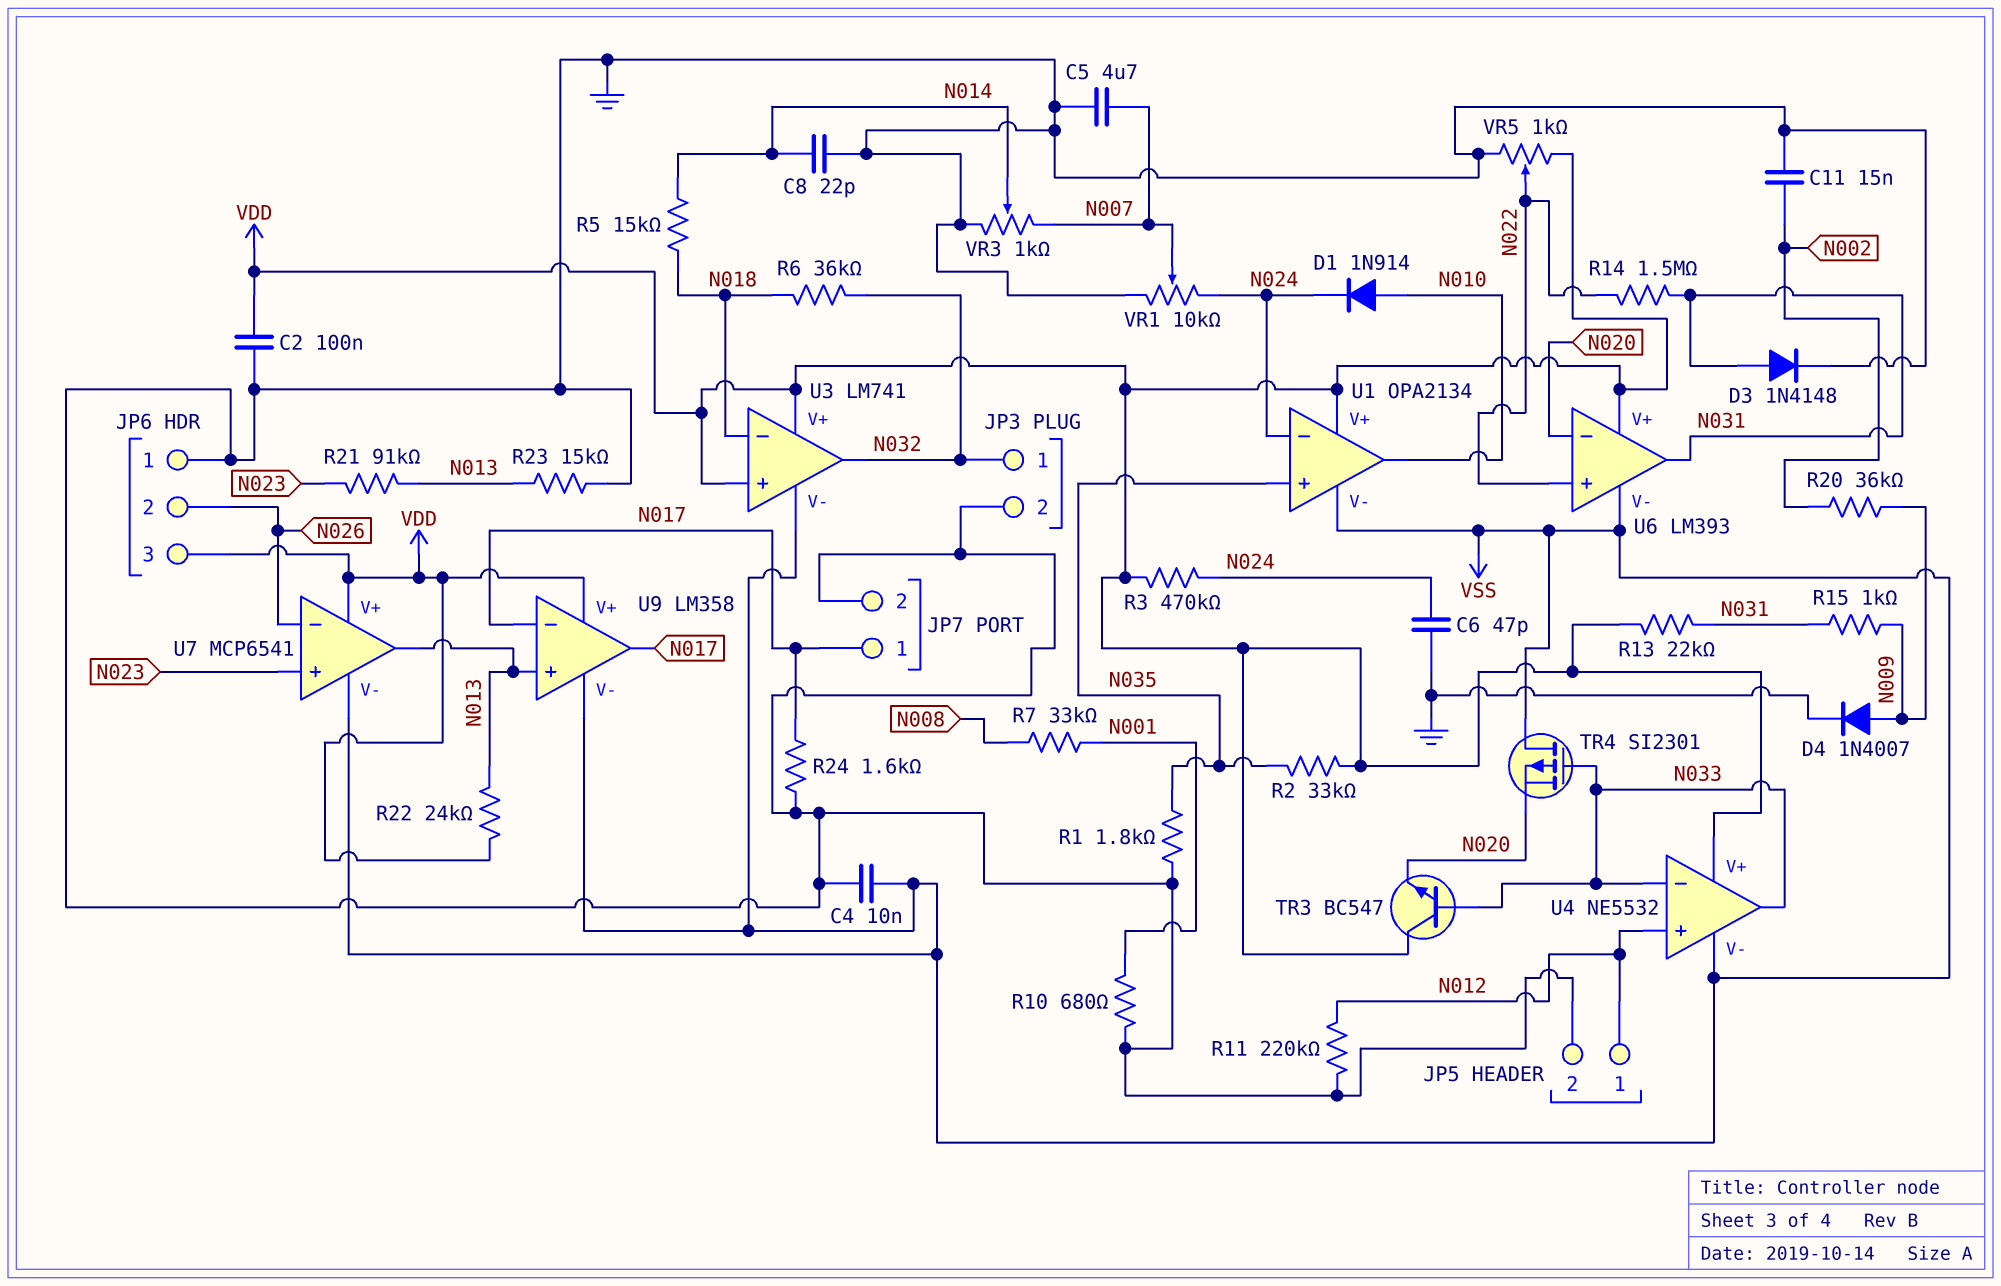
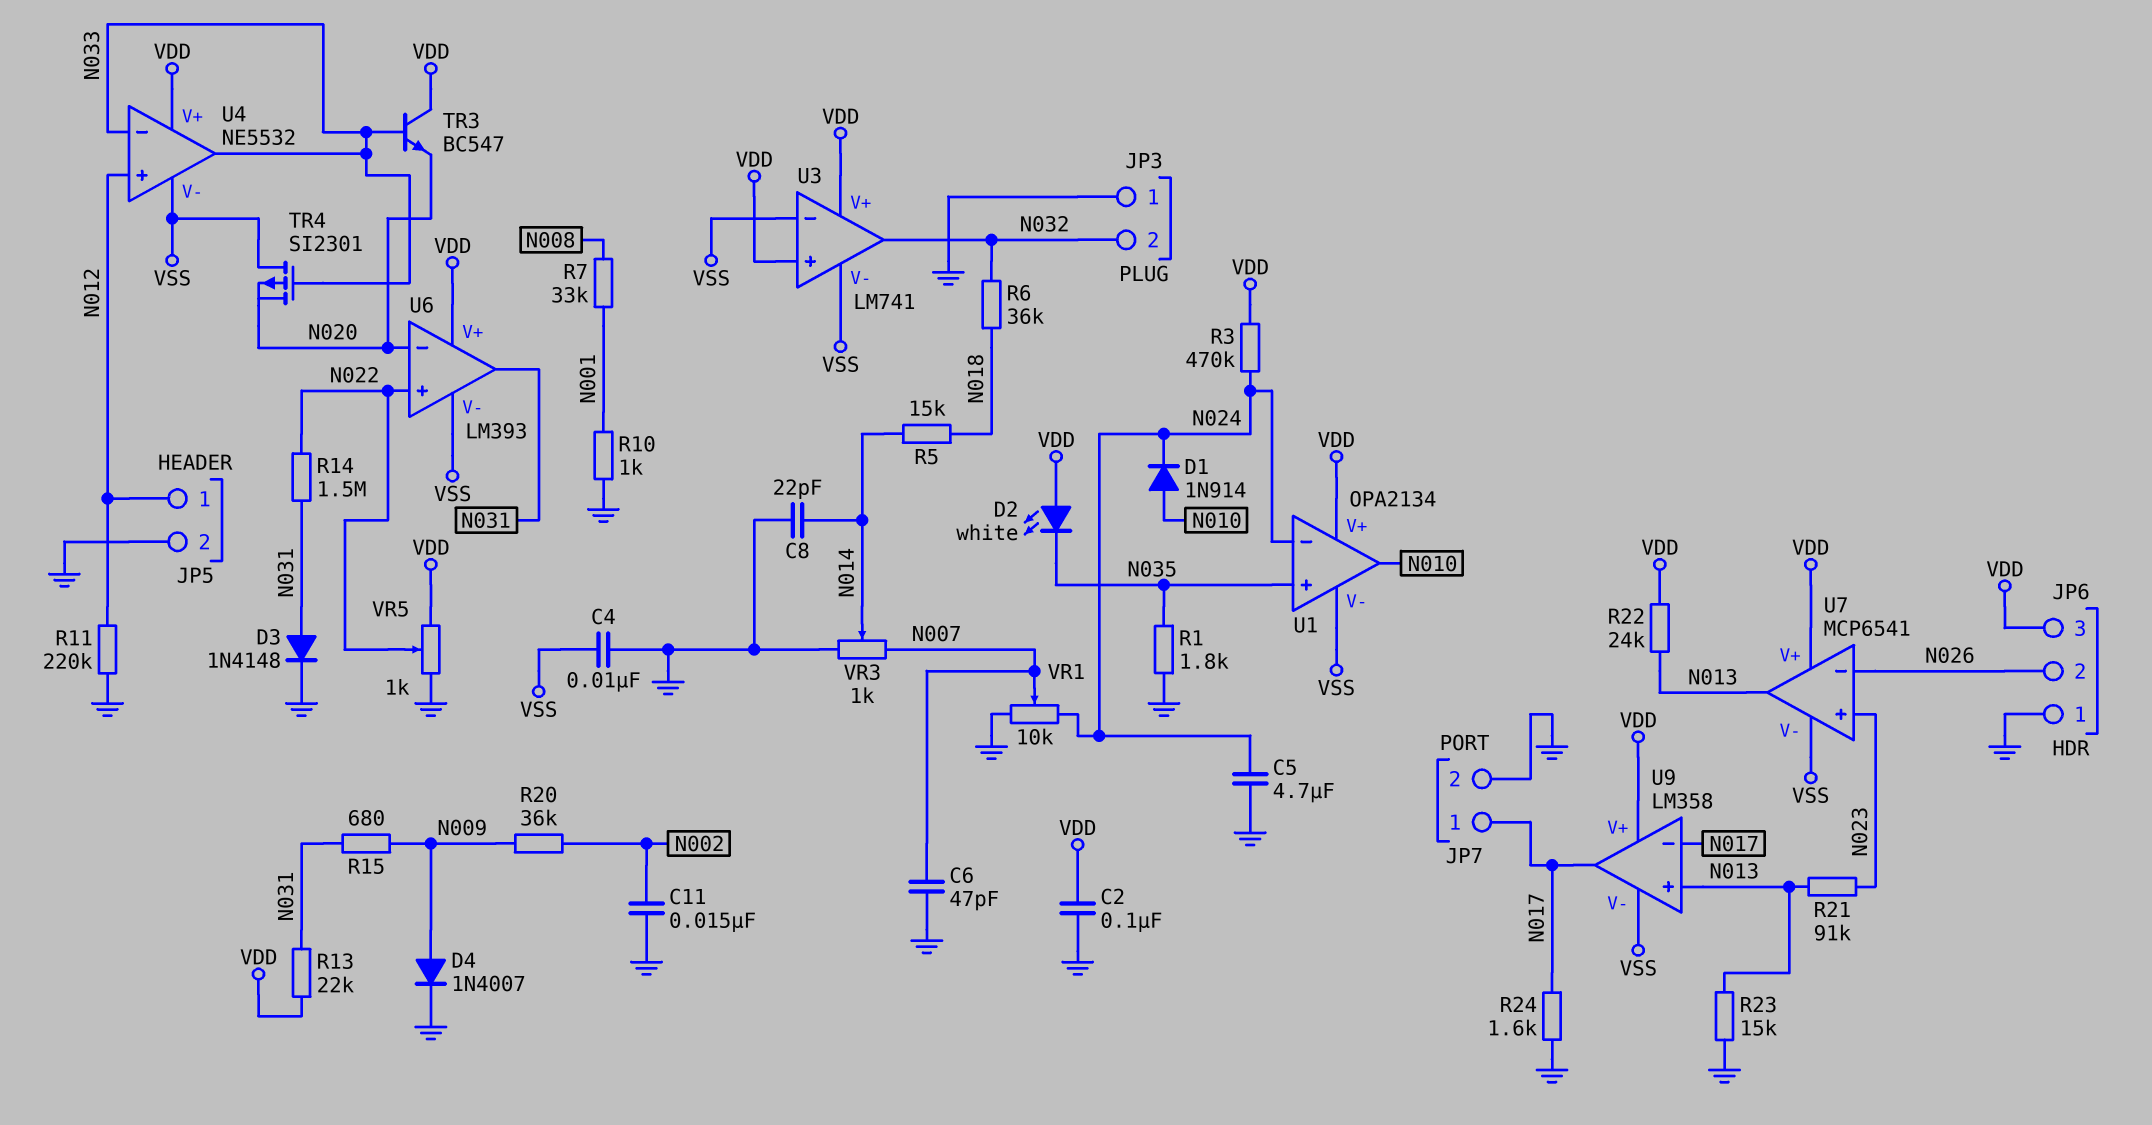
C5: 4.7uF (GND, N007) -> 4.7uF (GND, N024)
C6: 47pF (GND, N024) -> 47pF (GND, N007)
D2: none -> LED white (A VDD, K N035)
JP3 pin 1: N032 -> GND
JP3 pin 2: GND -> N032
R2: 33k (N035, VDD) -> none
R10: 680 (GND, N001) -> 1k (GND, N001)
R15: 1k (N009, N031) -> 680 (N009, N031)
U3 pin in-: N018 -> VSS

